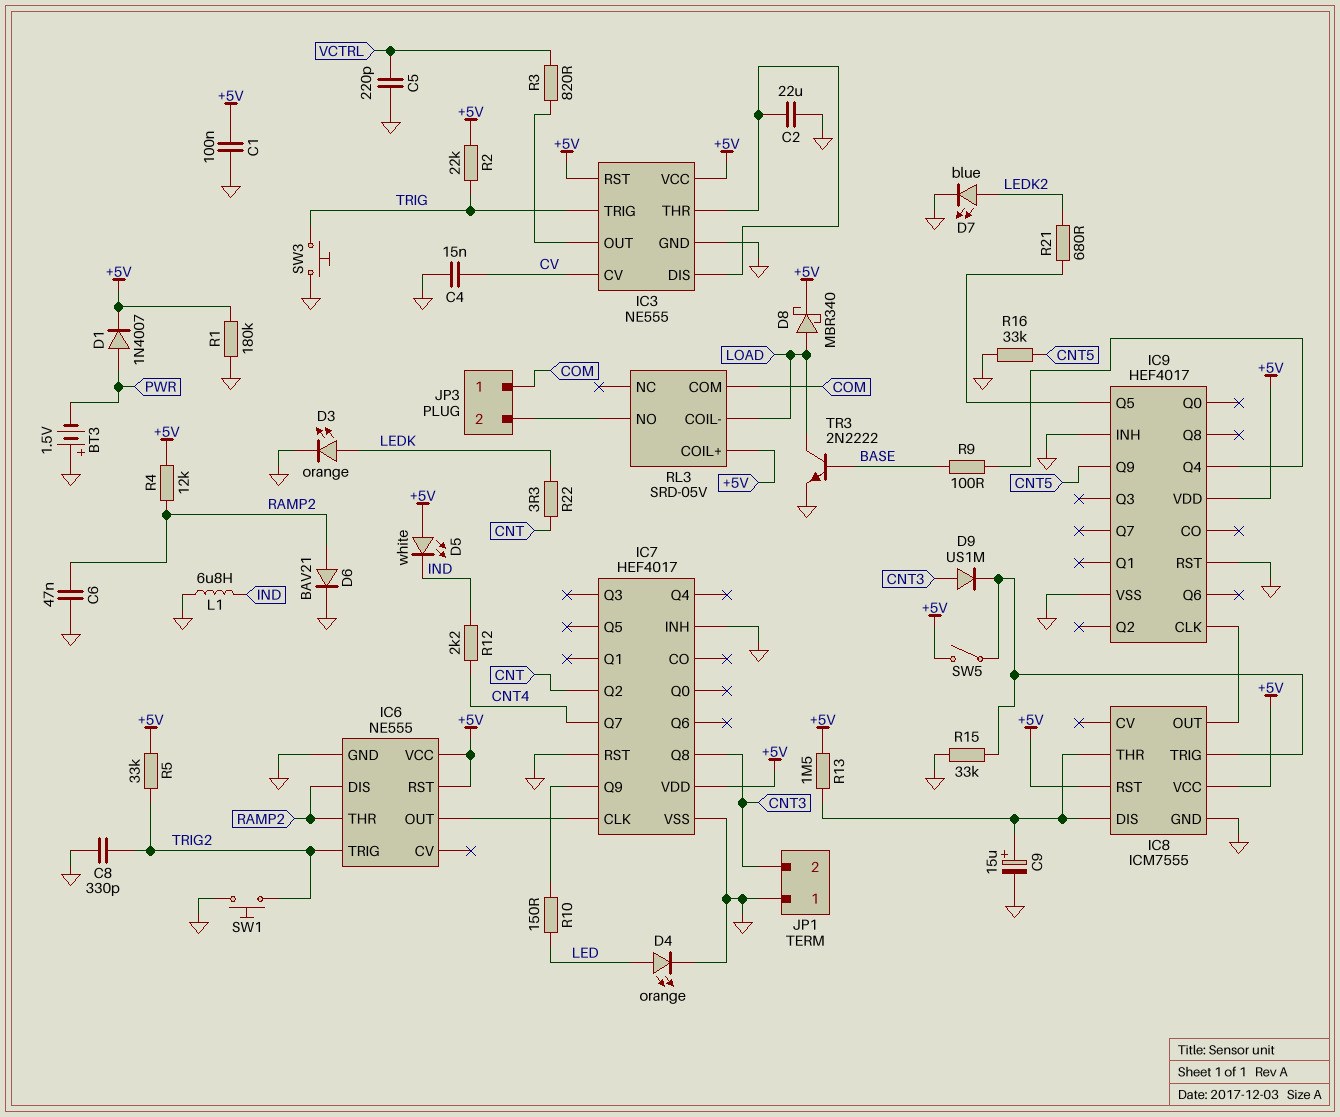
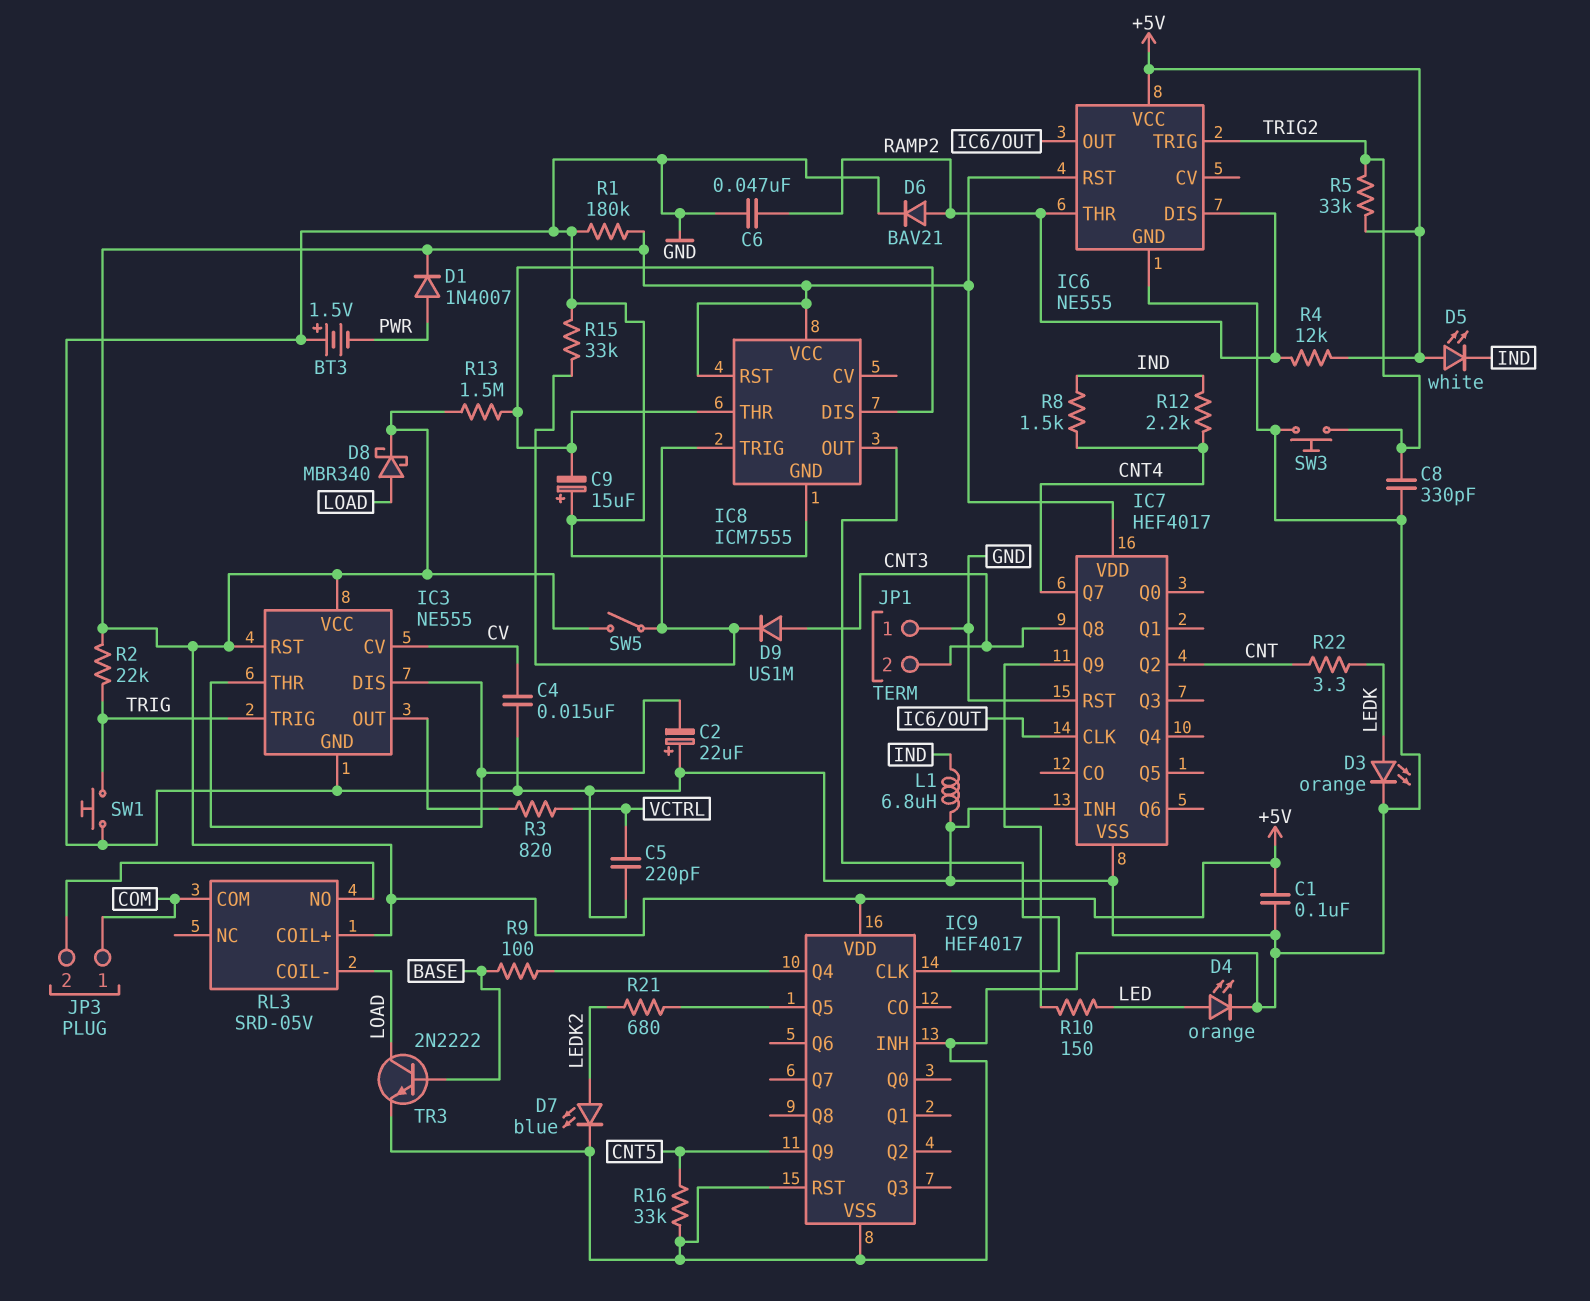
C2: 22uF (GND, IC3/DIS) -> 22uF (plus GND, minus IC3/DIS)
C9: 15uF (plus IC8/DIS, minus GND) -> 15uF (plus GND, minus IC8/DIS)
R8: none -> 1.5k (CNT4, IND)
SW1: button (GND, TRIG2) -> button (GND, TRIG)
SW3: button (GND, TRIG) -> button (GND, TRIG2)

